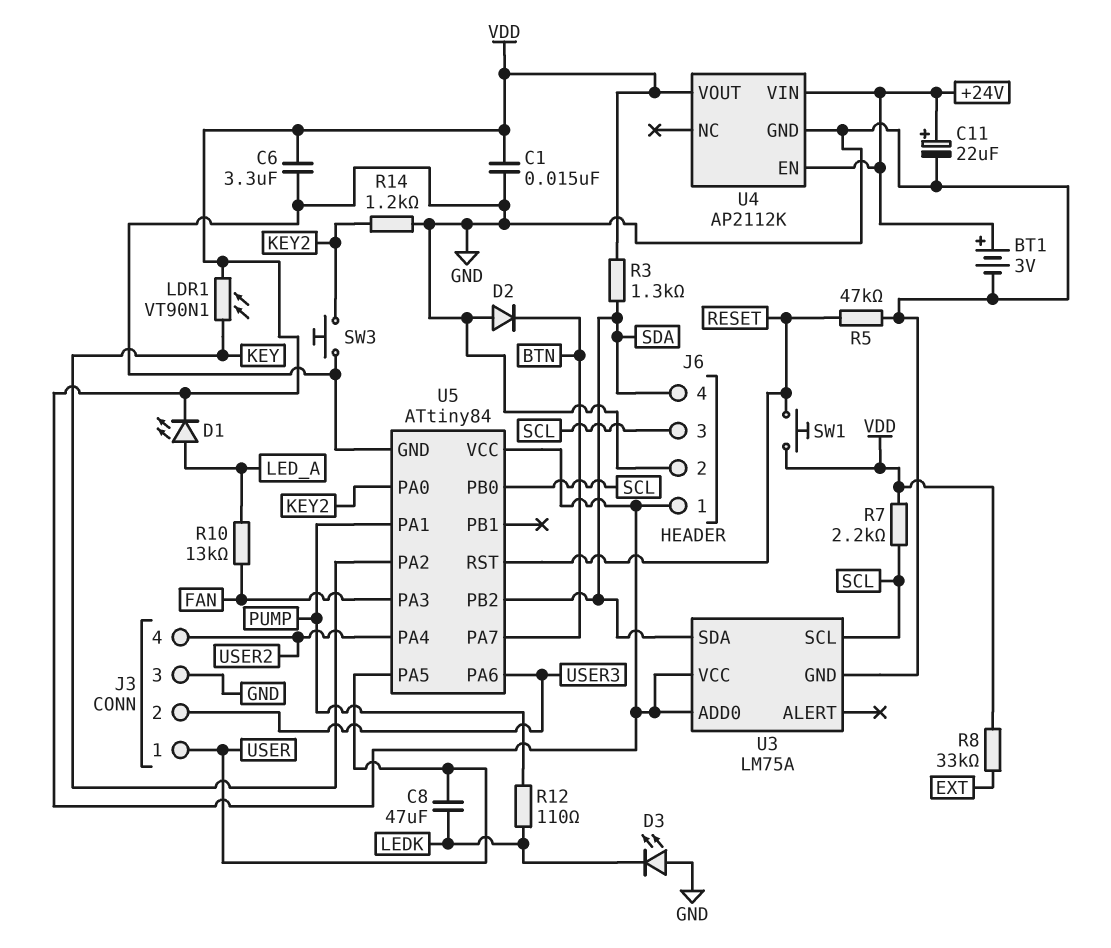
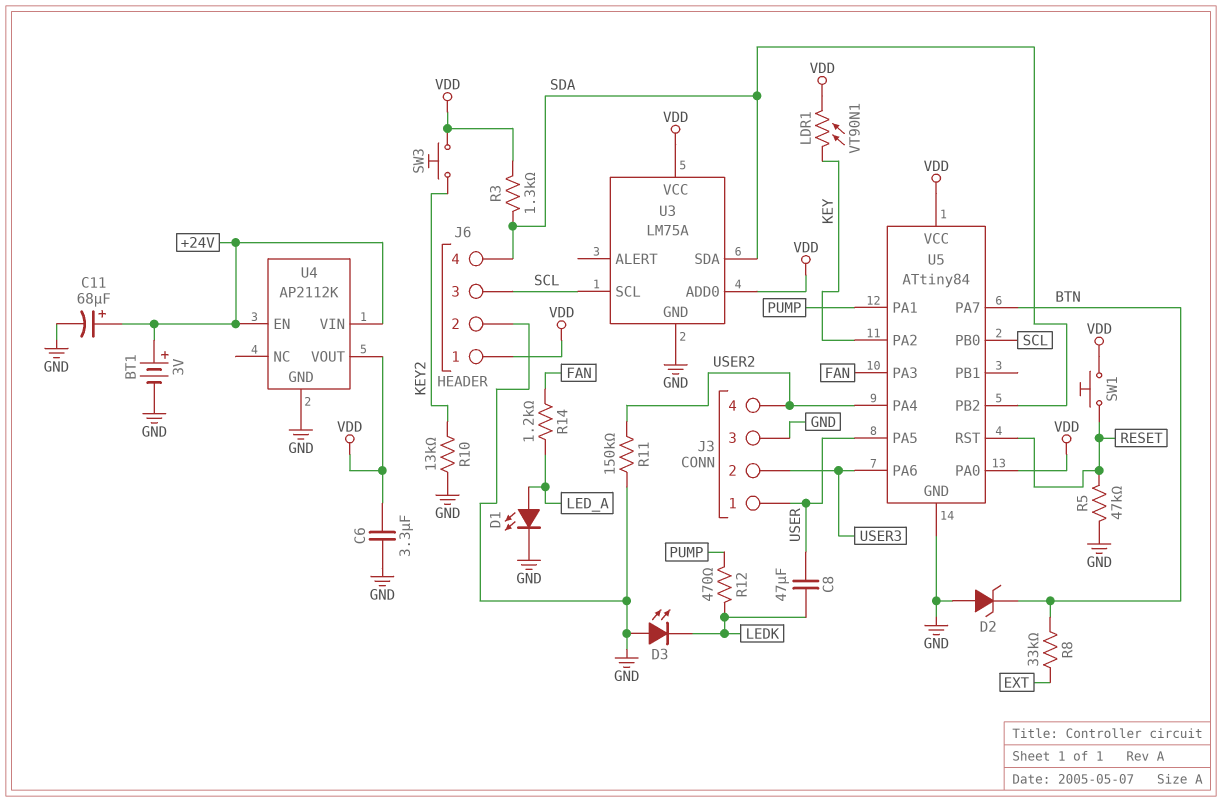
C1: 15nF (GND, VDD) -> none
C11: 22uF (plus +24V, minus GND) -> 68uF (plus +24V, minus GND)
D1: LED (A LED_A, K VDD) -> LED (A LED_A, K GND)
D2: diode (A GND, K BTN) -> zener (A GND, K BTN)
R7: 2.2k (SCL, VDD) -> none
R8: 33k (EXT, VDD) -> 33k (BTN, EXT)
R10: 13k (FAN, LED_A) -> 13k (GND, KEY2)
R11: none -> 150k (GND, USER2)
R12: 110 (LEDK, PUMP) -> 470 (LEDK, PUMP)
R14: 1.2k (GND, KEY2) -> 1.2k (FAN, LED_A)
SW3: button (GND, KEY2) -> button (KEY2, VDD)
U5 pin PA0: KEY2 -> VDD

